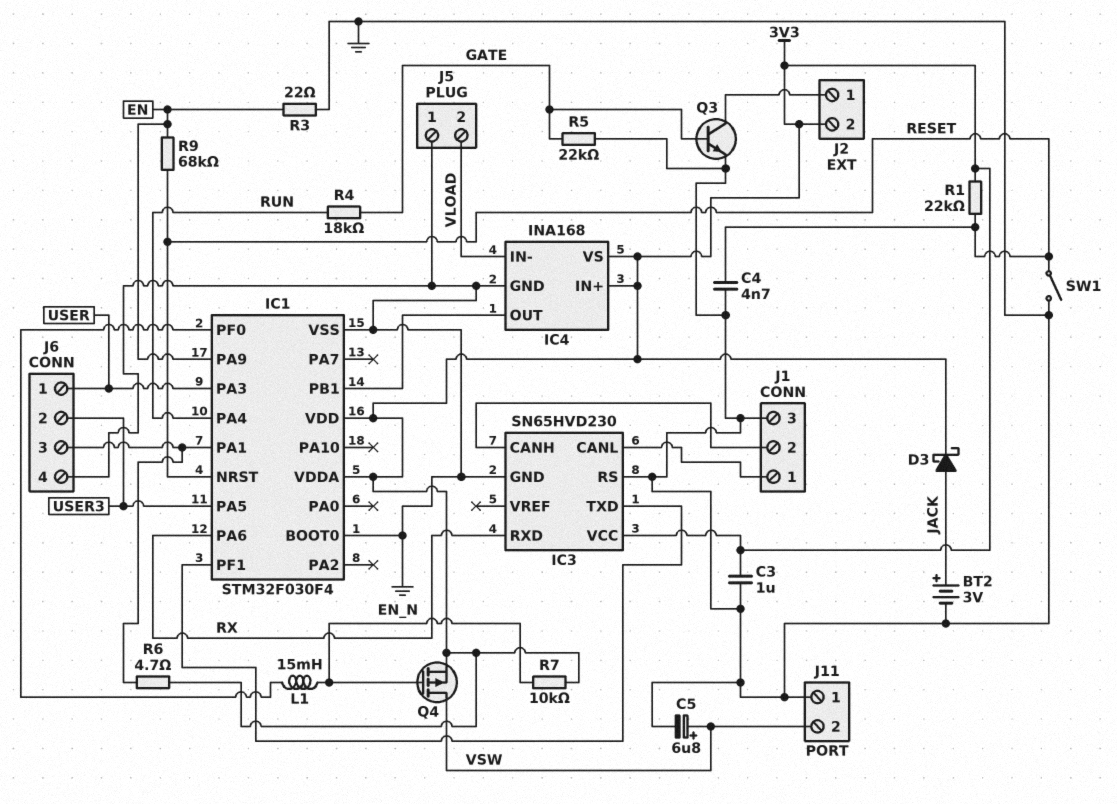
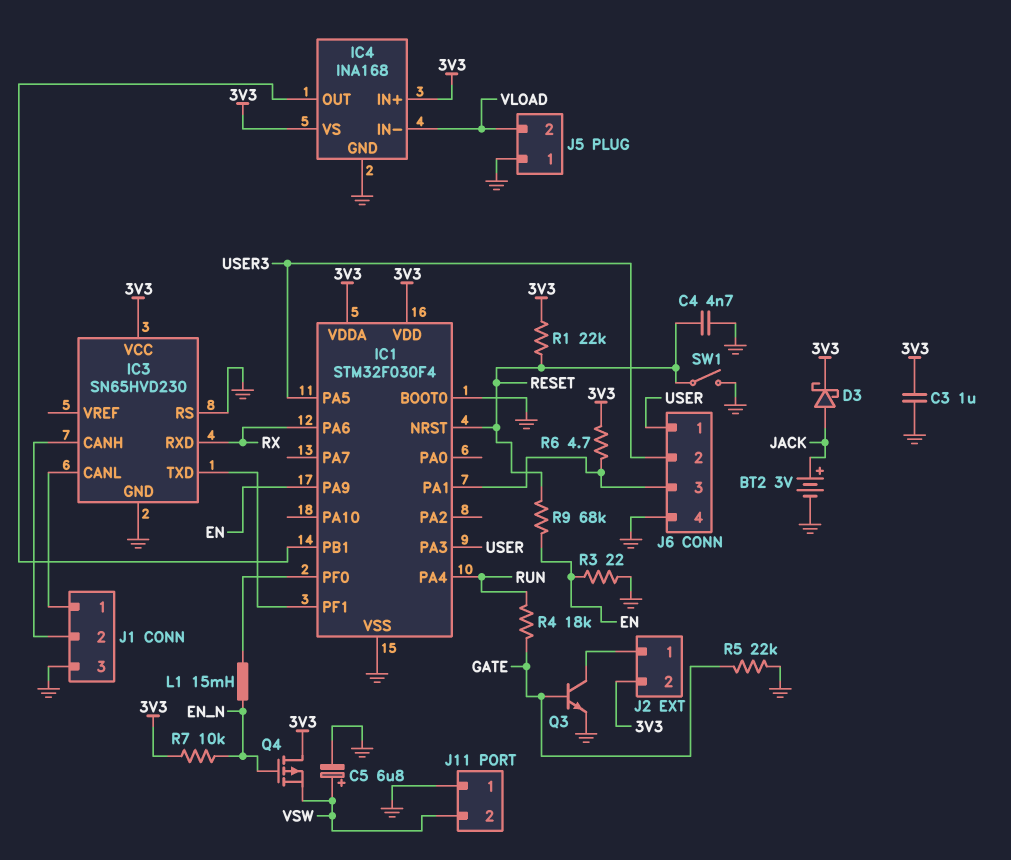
Q4: PMOS (G EN_N, D VSW, S 3V3) -> PMOS (G EN_N, D 3V3, S VSW)

